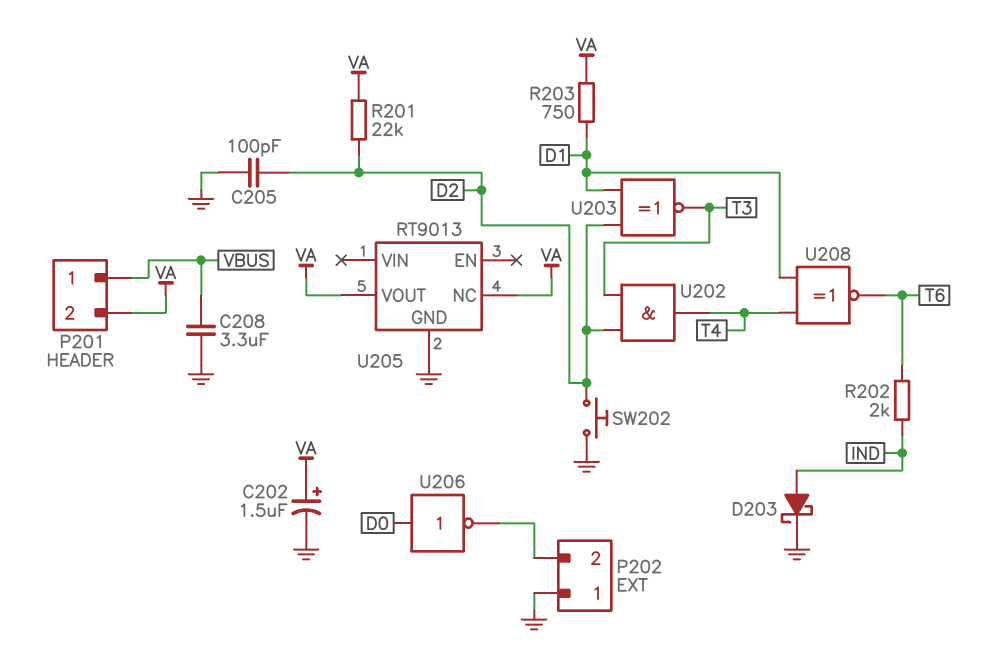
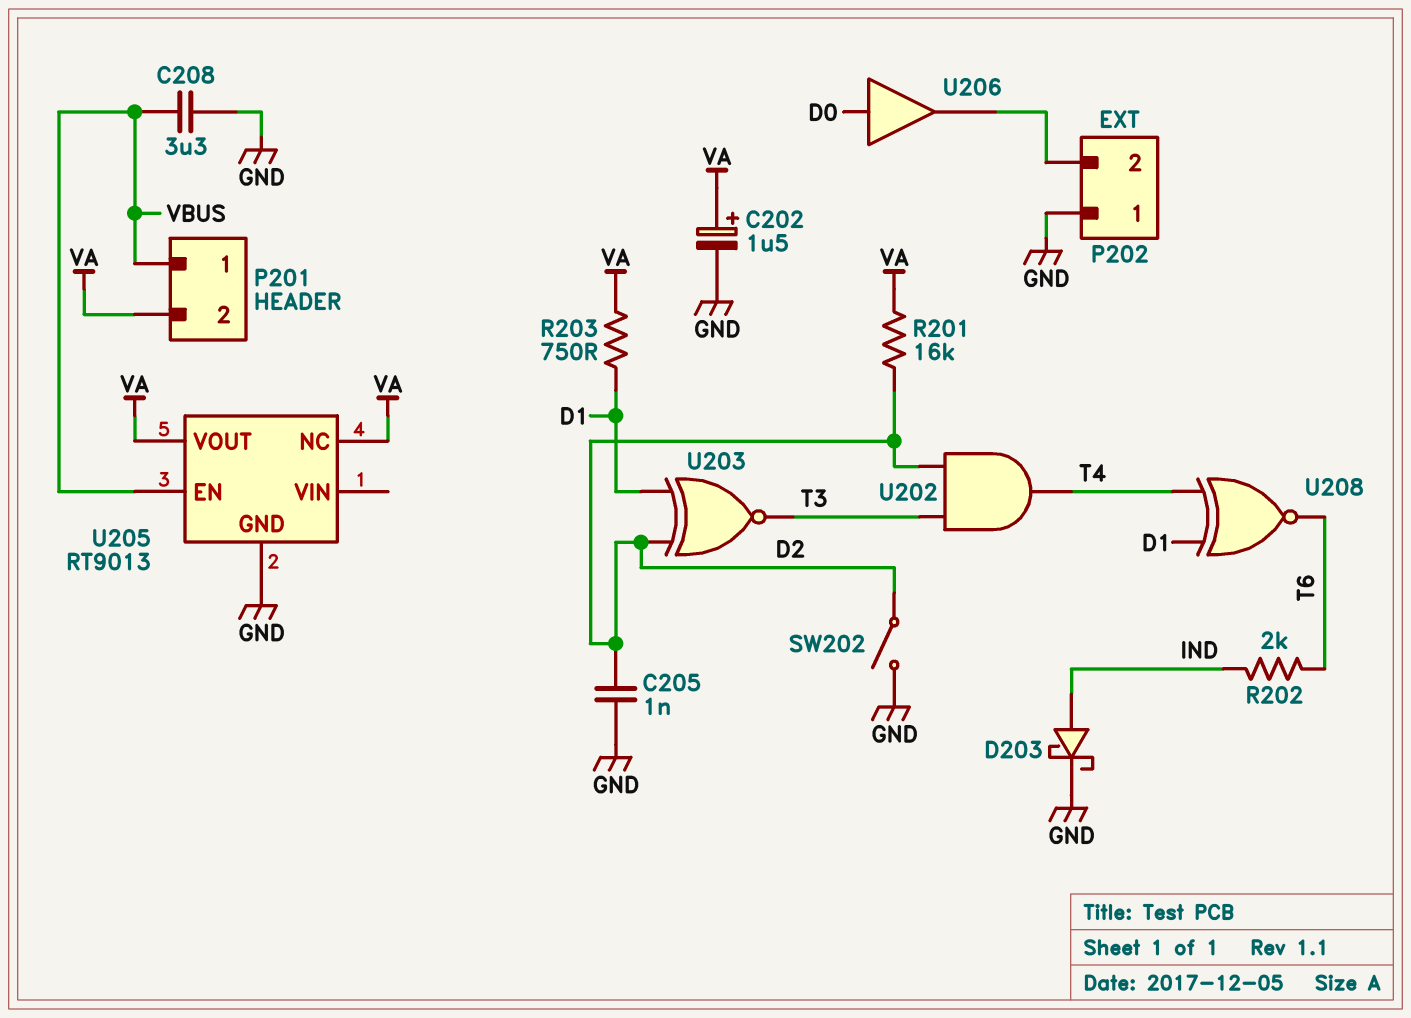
C205: 100pF (D2, GND) -> 1nF (D2, GND)
R201: 22k (D2, VA) -> 16k (D2, VA)
SW202: button (D2, GND) -> switch (D2, GND)
U205 pin EN: none -> VBUS
U206: NOT (in D0, out P202/2) -> buffer (in D0, out P202/2)

